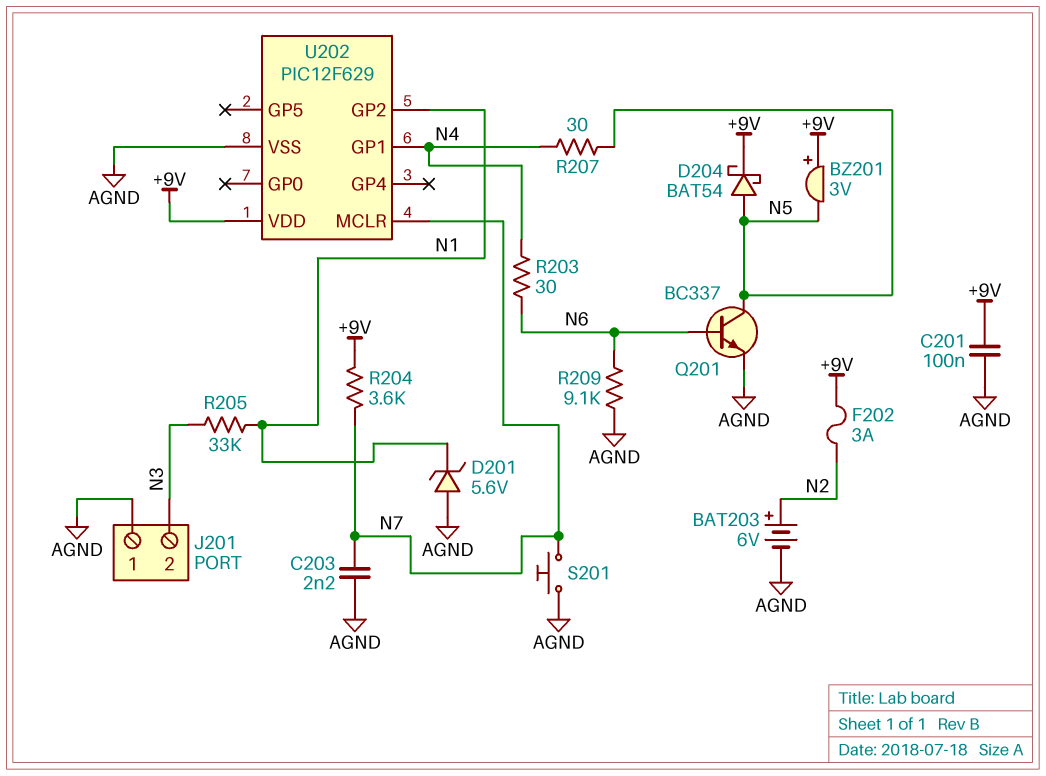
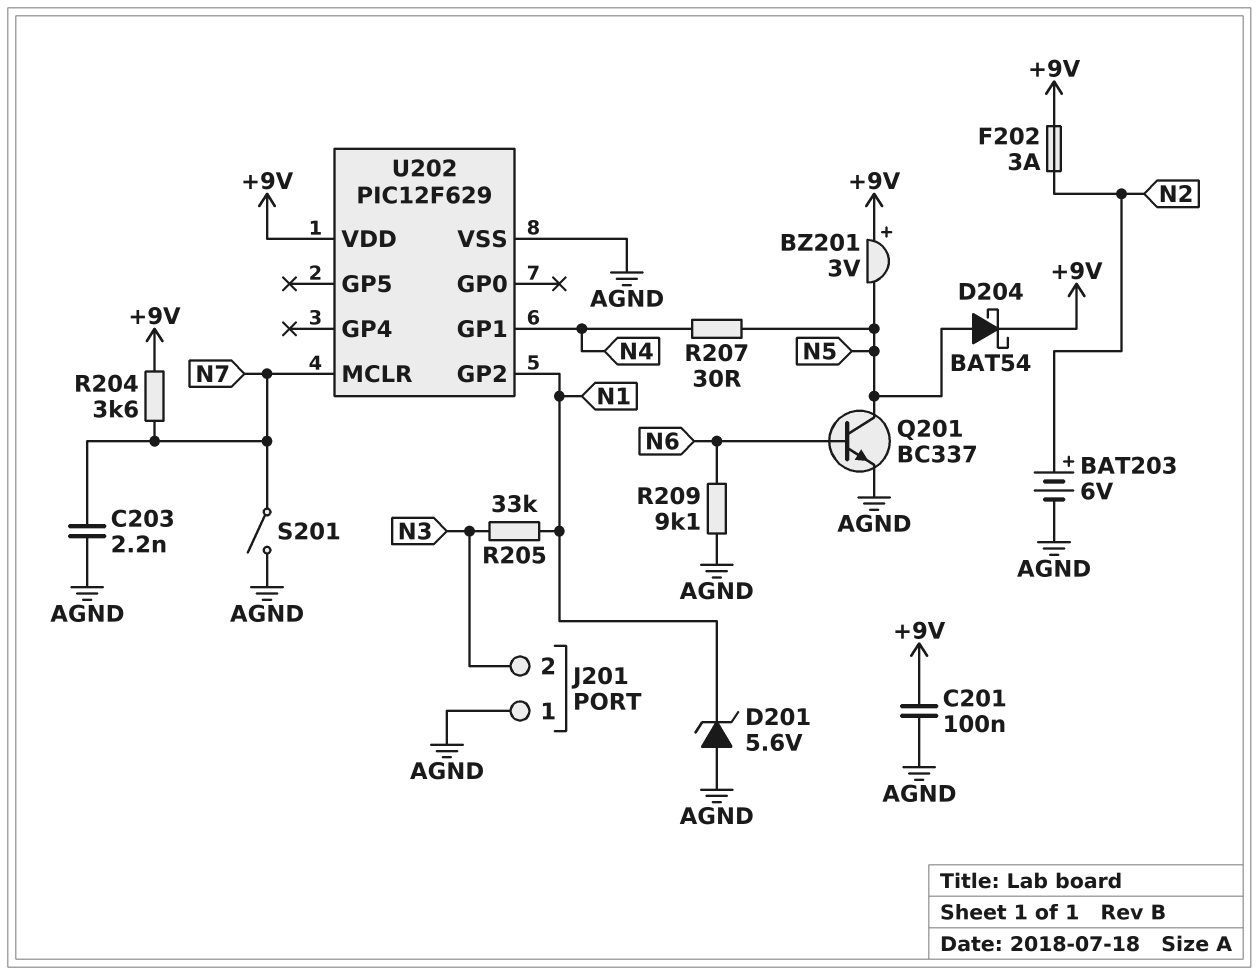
R203: 30 (N4, N6) -> none
S201: button (AGND, N7) -> switch (AGND, N7)

